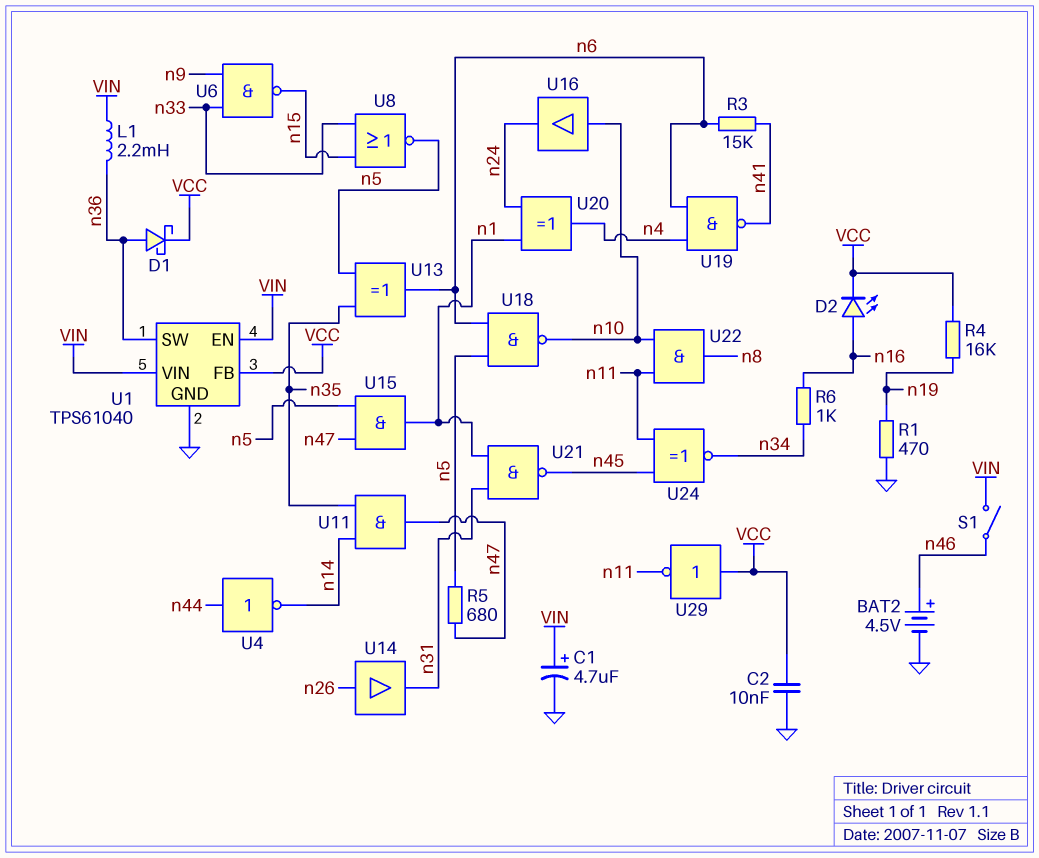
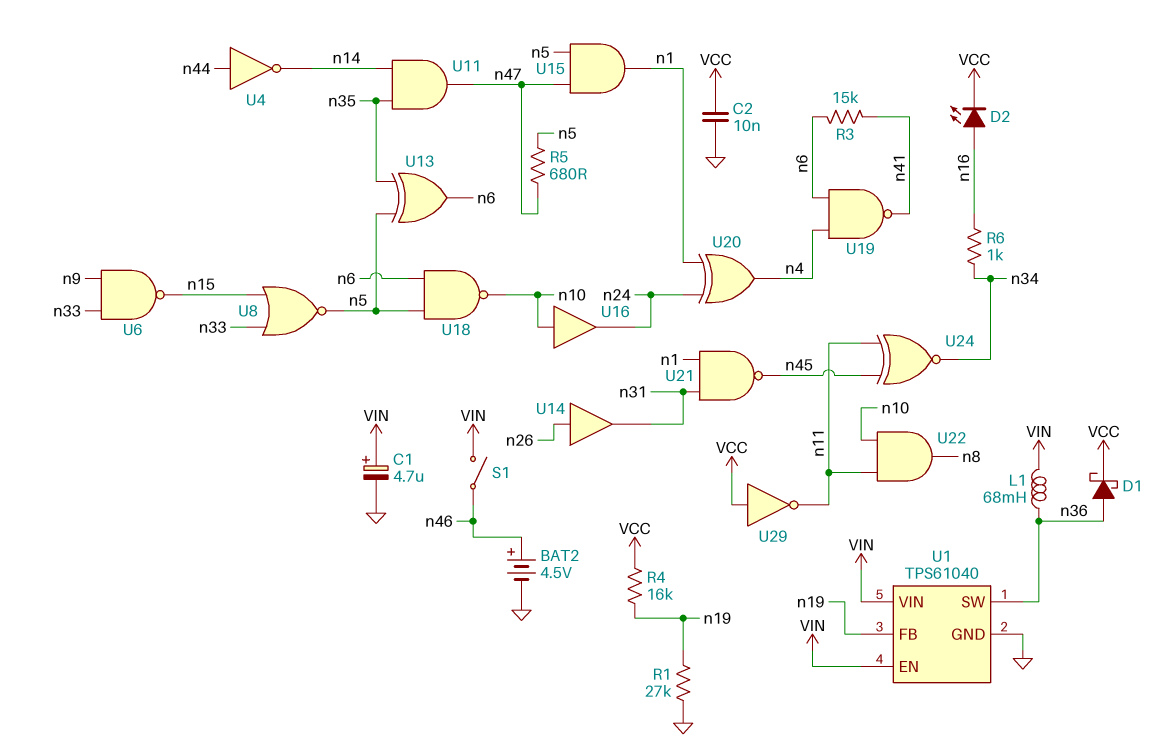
L1: 2.2mH (VIN, n36) -> 68mH (VIN, n36)
R1: 470 (GND, n19) -> 27k (GND, n19)
U1 pin FB: VCC -> n19

